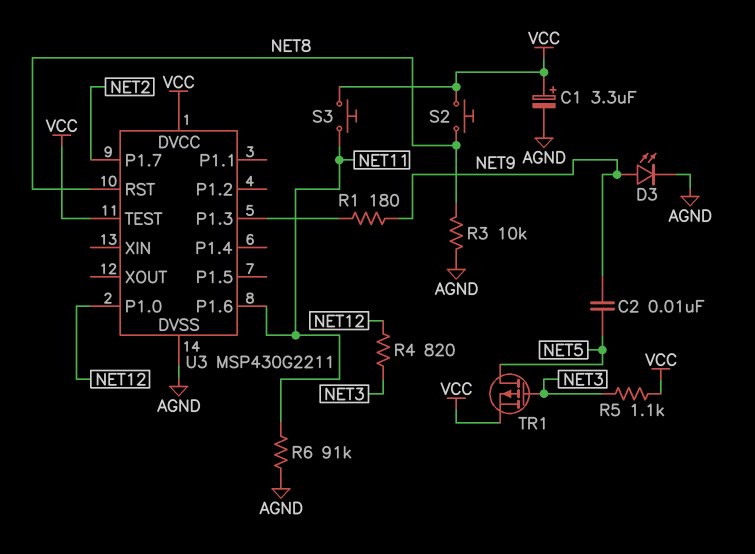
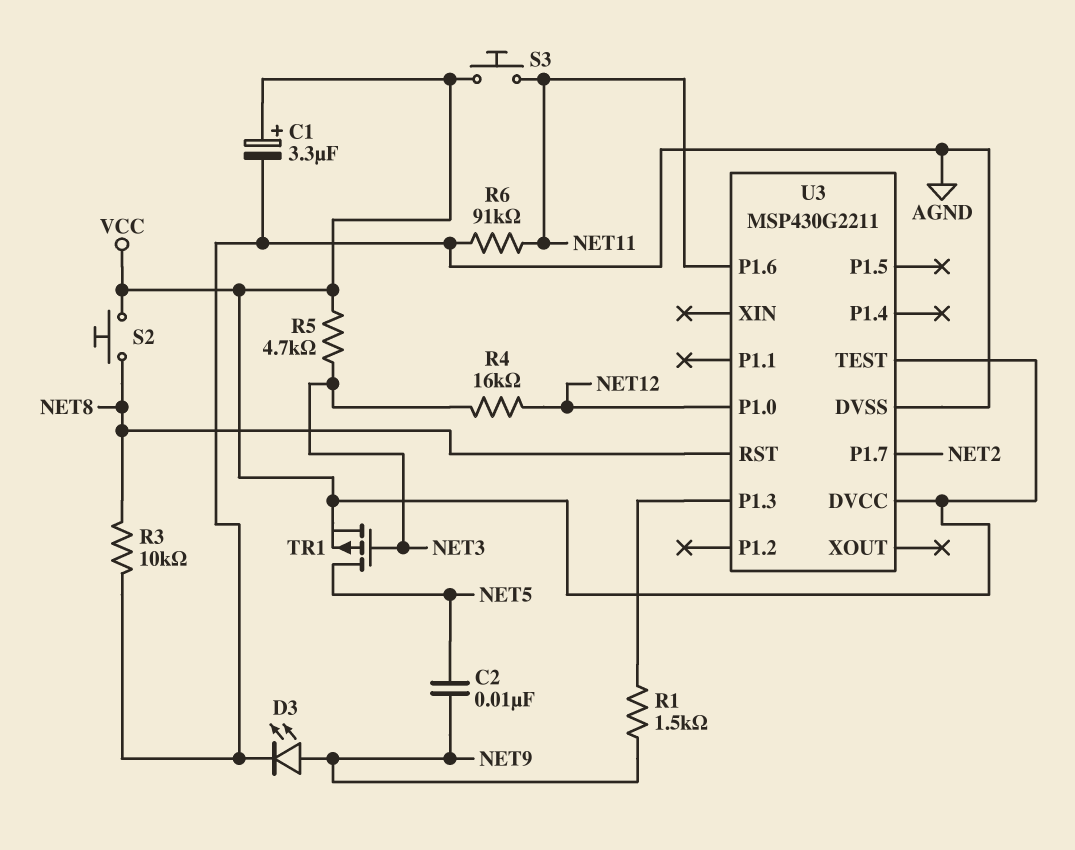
R1: 180 (NET9, U3/P1.3) -> 1.5k (NET9, U3/P1.3)
R4: 820 (NET3, NET12) -> 16k (NET3, NET12)
R5: 1.1k (NET3, VCC) -> 4.7k (NET3, VCC)

